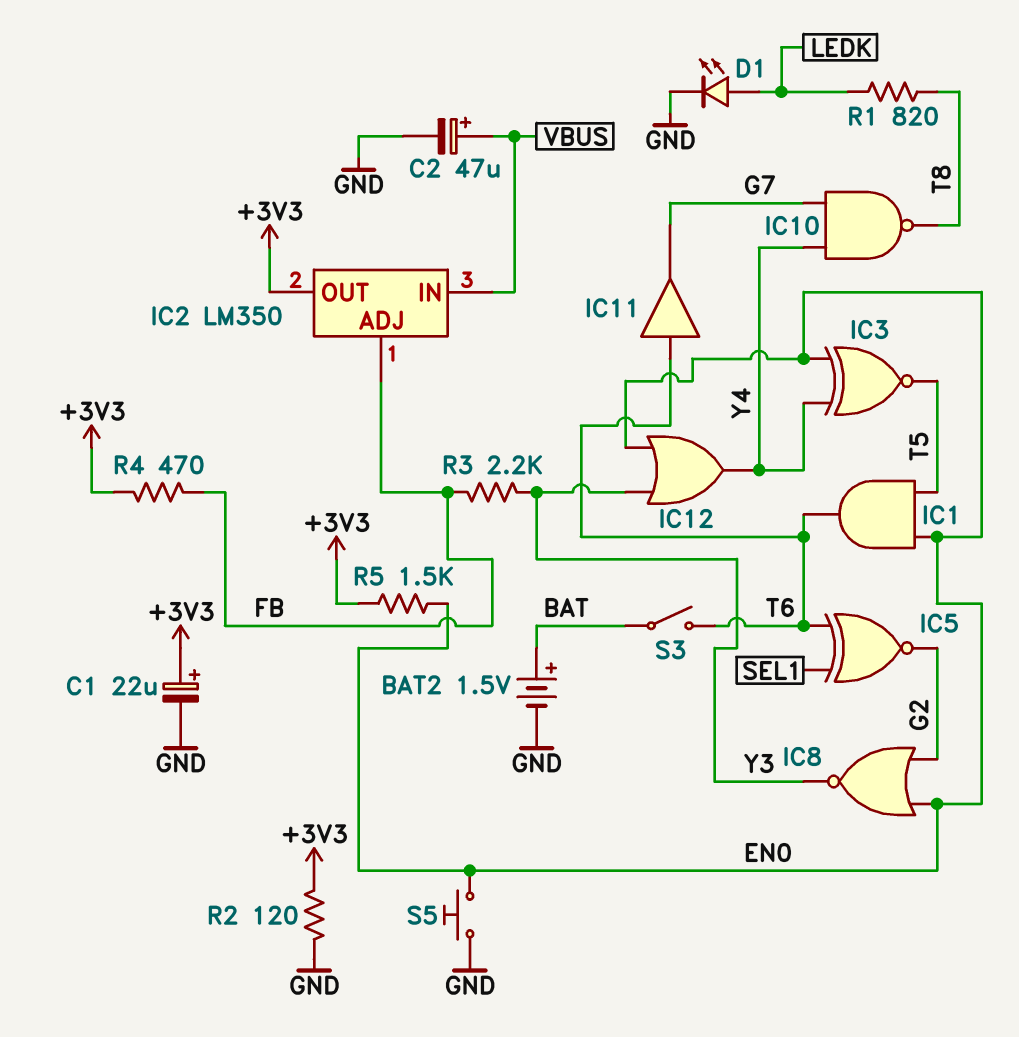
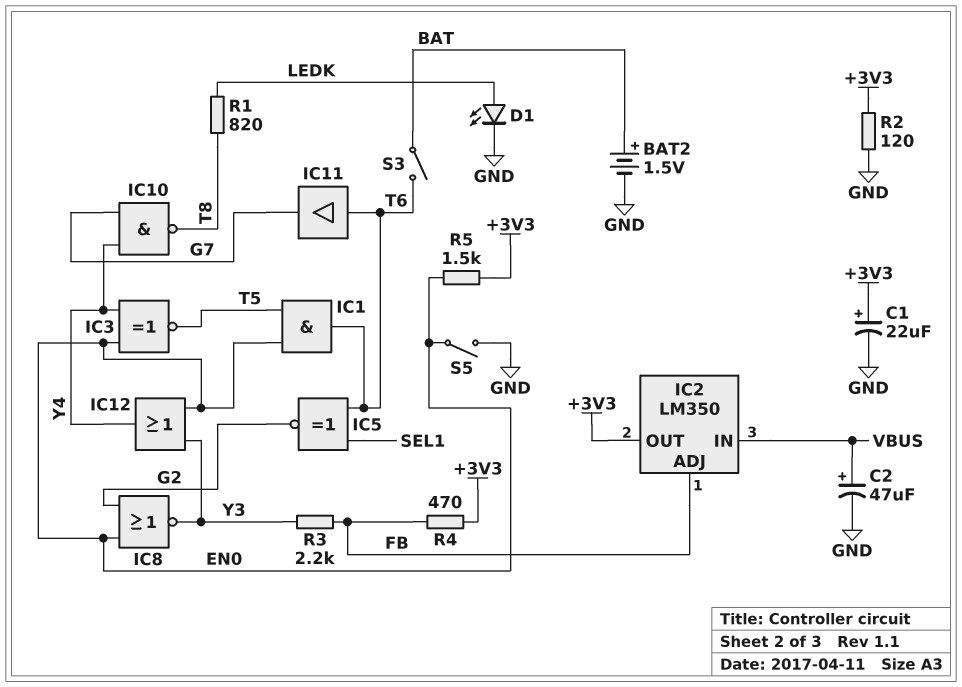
S5: button (EN0, GND) -> switch (EN0, GND)

